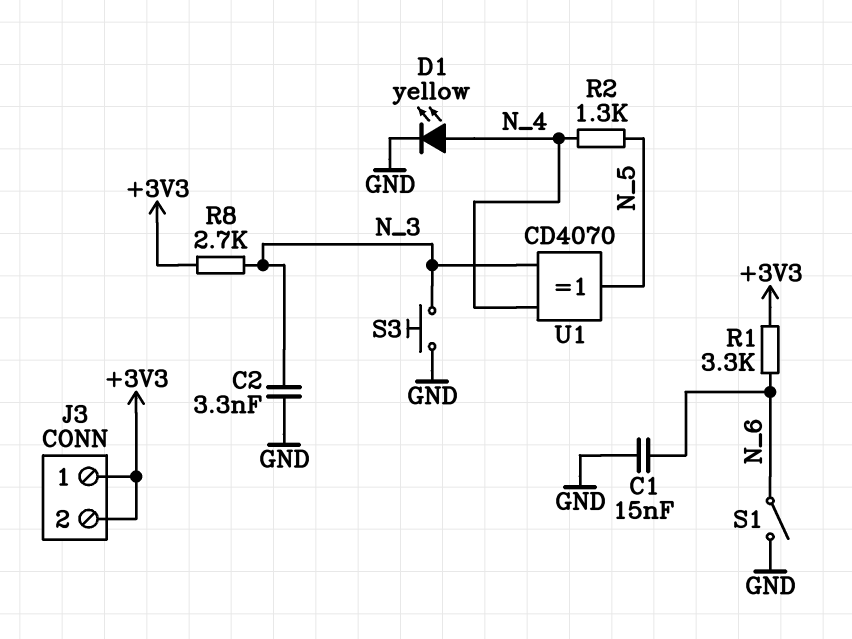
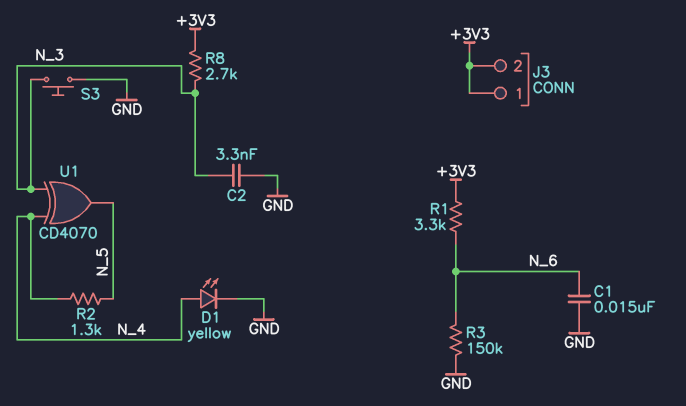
R3: none -> 150k (GND, N_6)
S1: switch (GND, N_6) -> none

